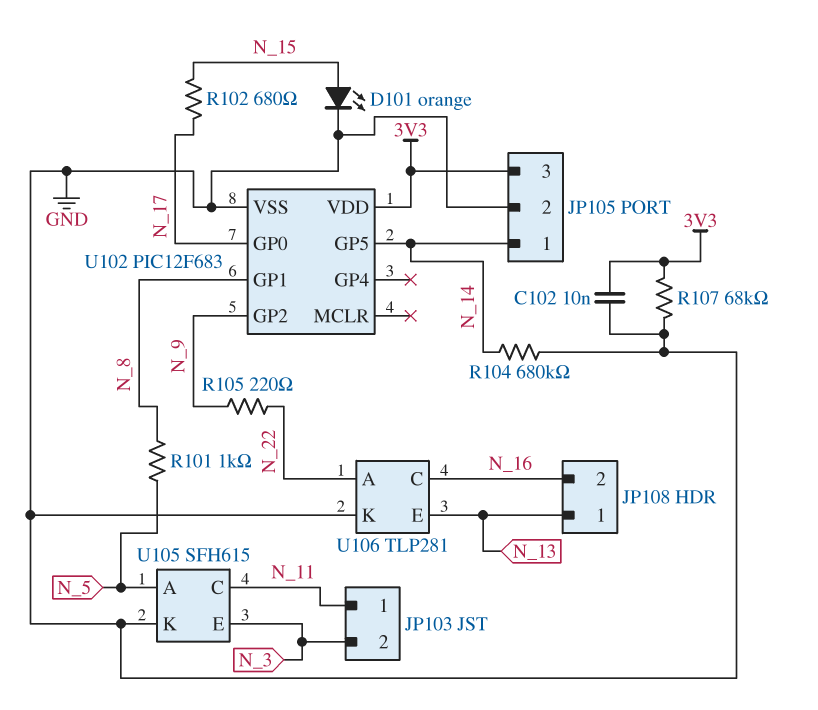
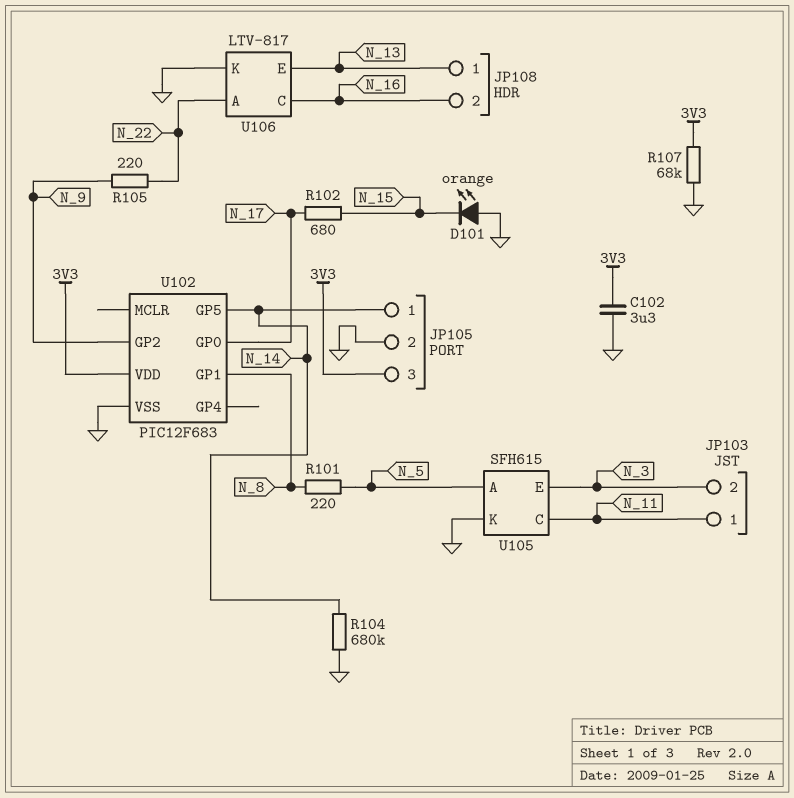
C102: 10nF (3V3, GND) -> 3.3uF (3V3, GND)
D101: LED orange (A N_15, K GND) -> LED orange (A GND, K N_15)
R101: 1k (N_5, N_8) -> 220 (N_5, N_8)
U106: TLP281 -> LTV-817

